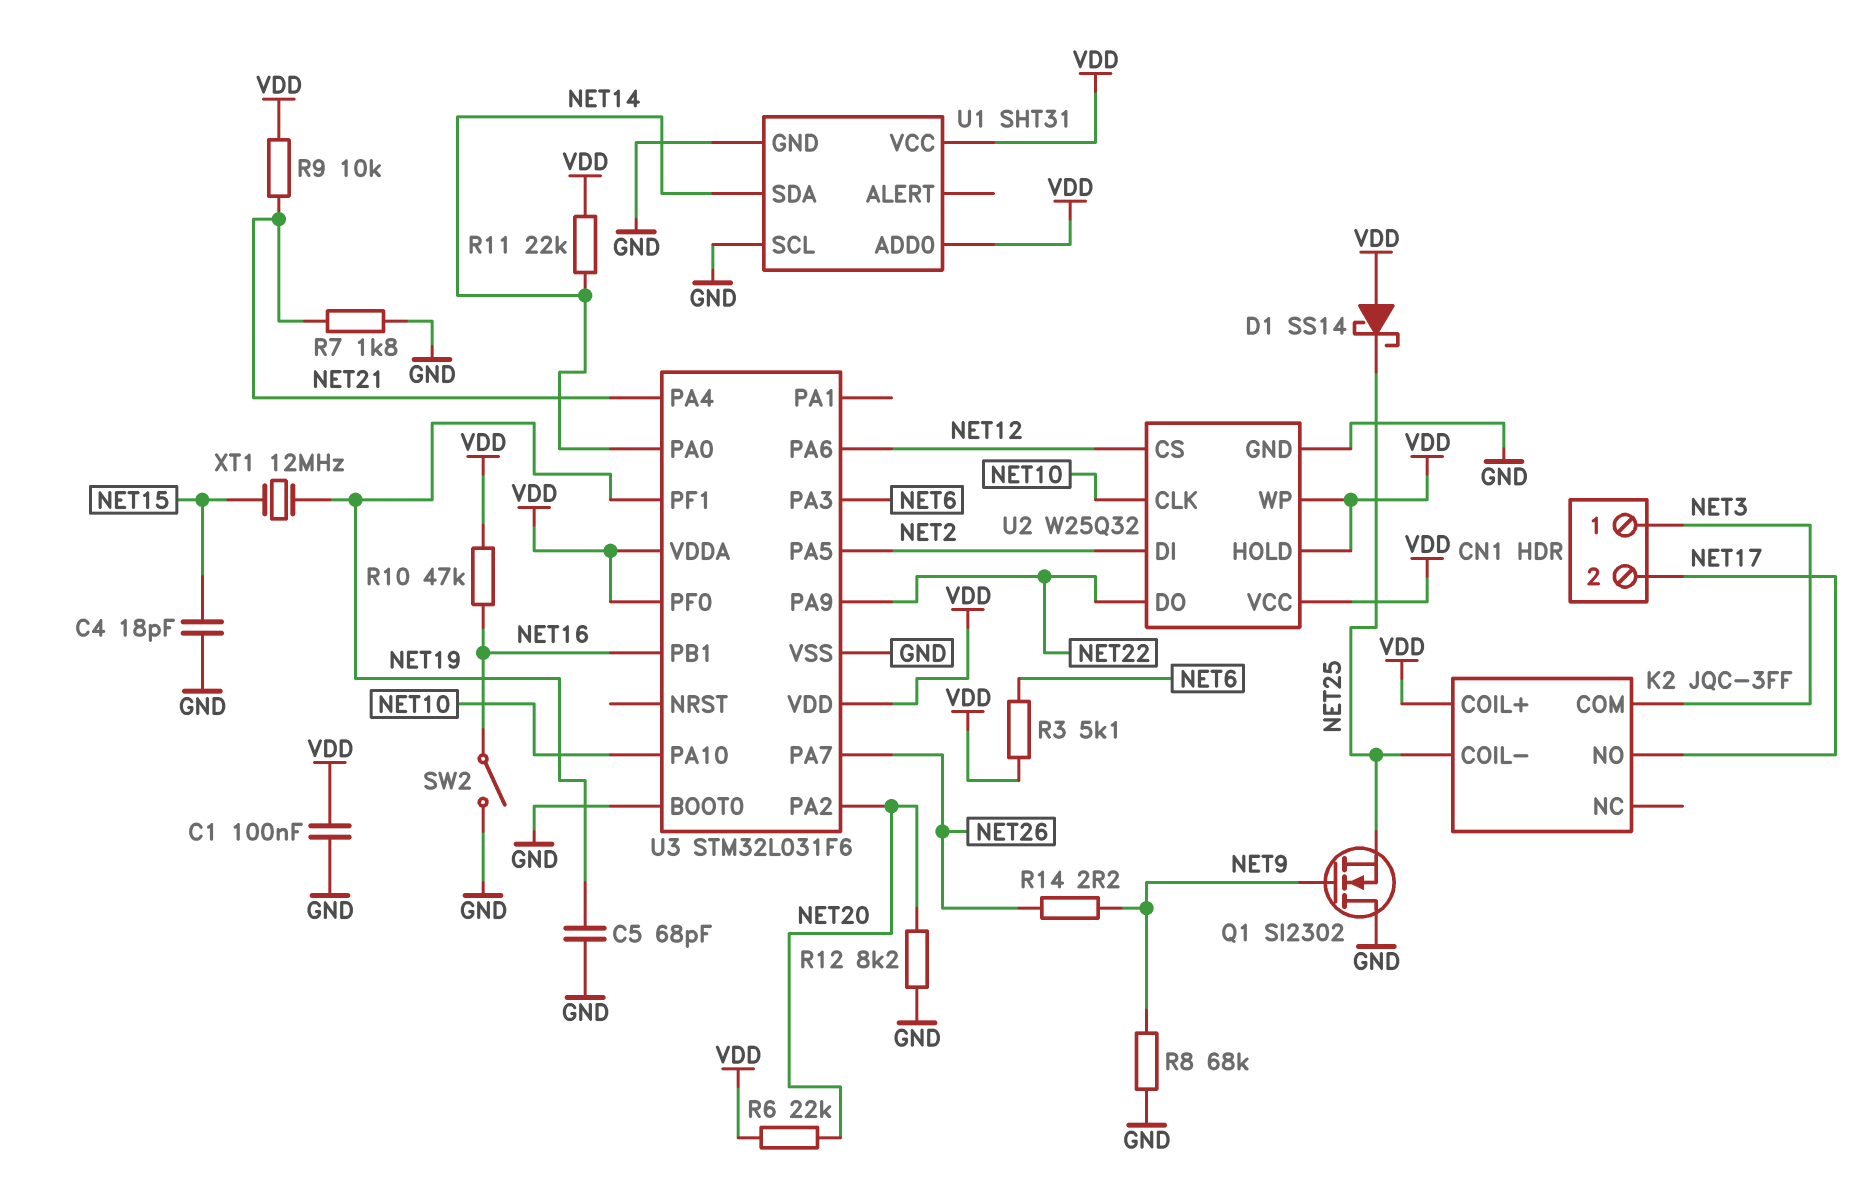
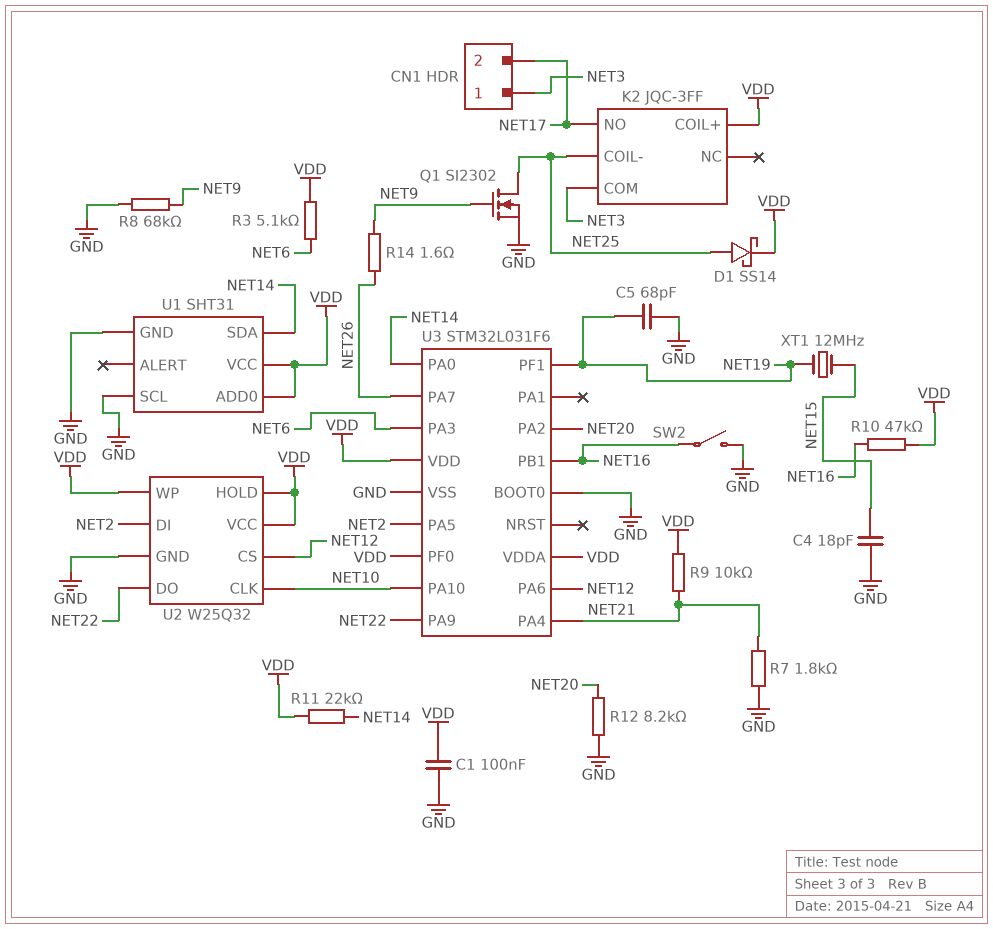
D1: schottky SS14 (A VDD, K NET25) -> schottky SS14 (A NET25, K VDD)
Q1: NMOS SI2302 (G NET9, D GND, S NET25) -> NMOS SI2302 (G NET9, D NET25, S GND)
R6: 22k (NET20, VDD) -> none
R14: 2.2 (NET9, NET26) -> 1.6 (NET9, NET26)

